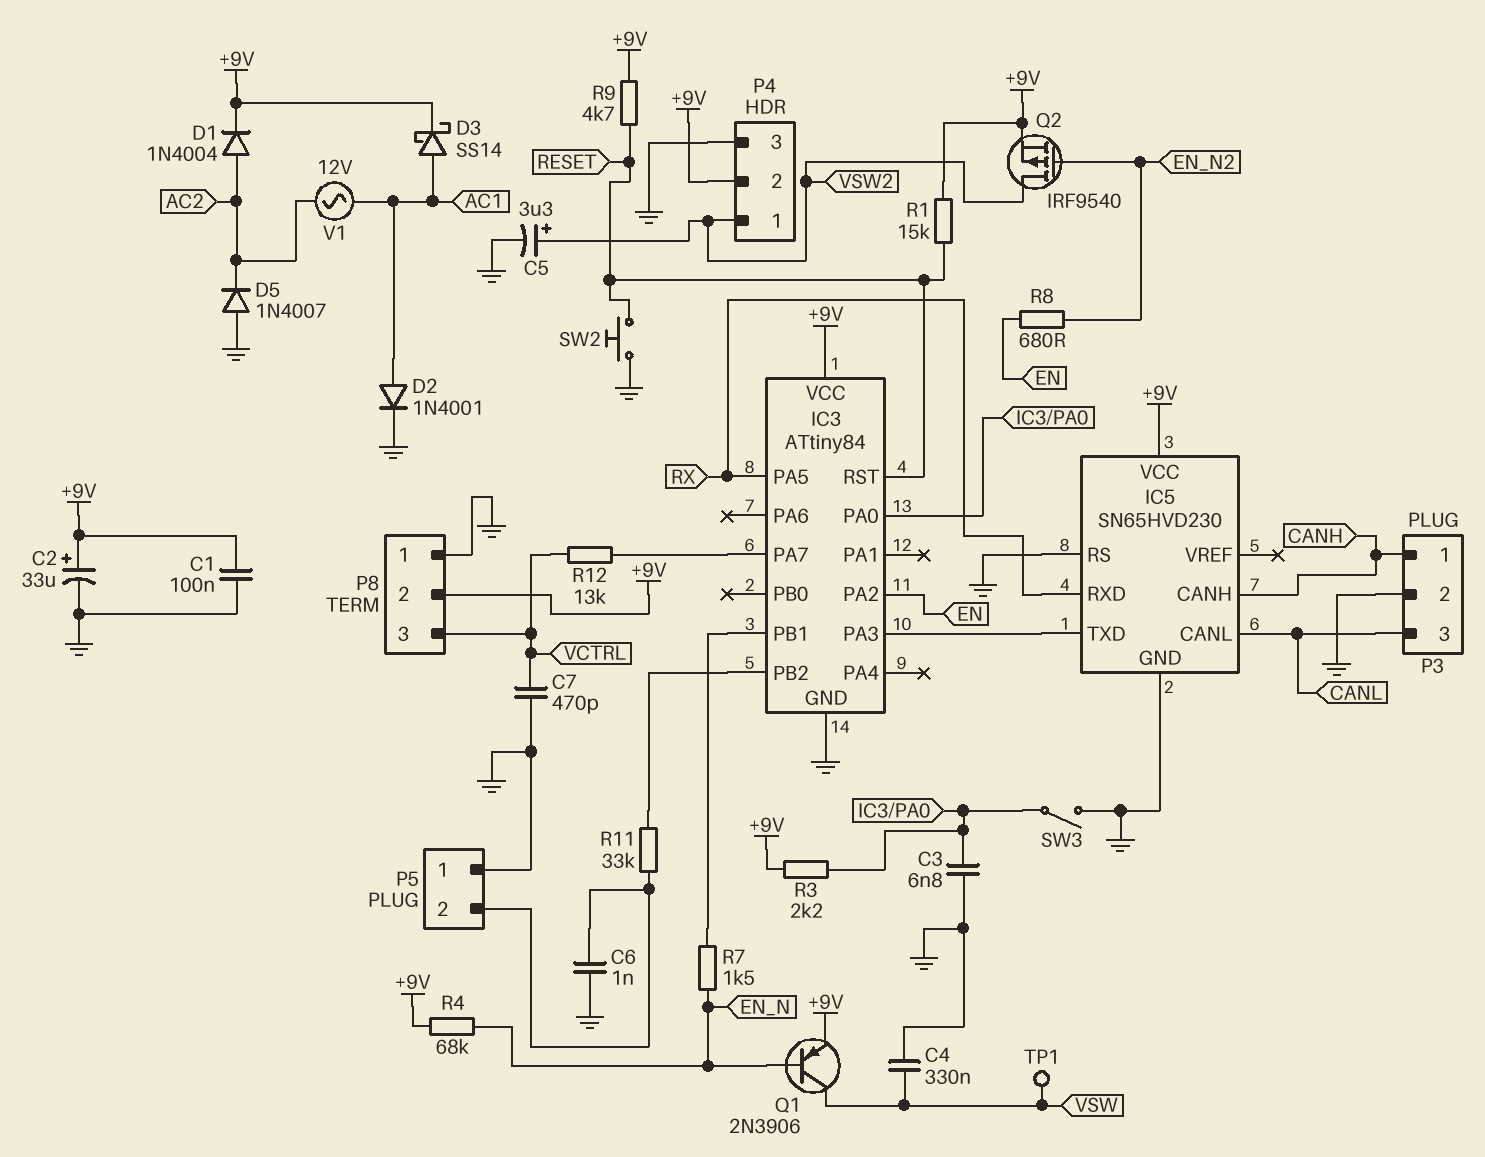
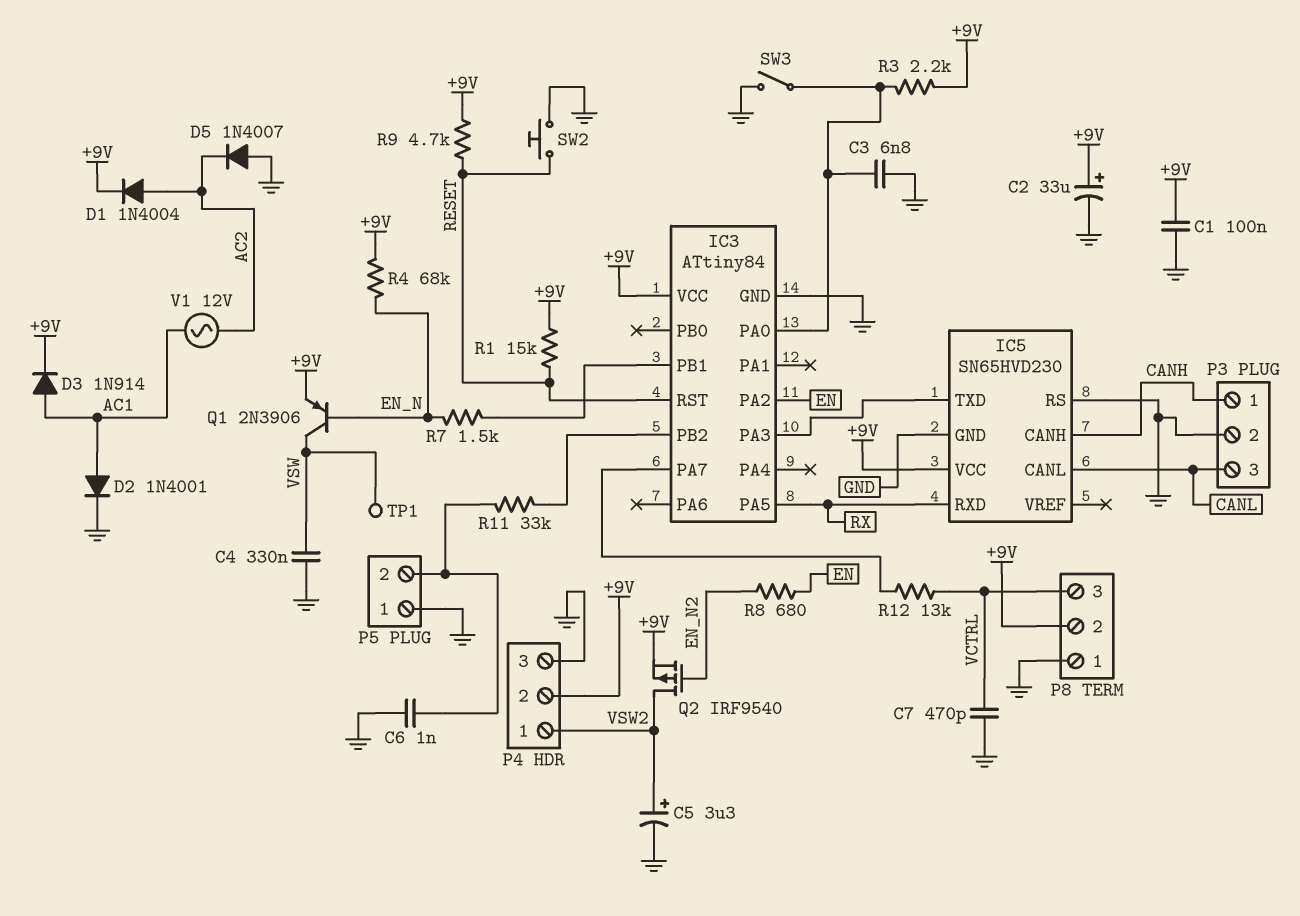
D3: schottky SS14 (A AC1, K +9V) -> diode 1N914 (A AC1, K +9V)

